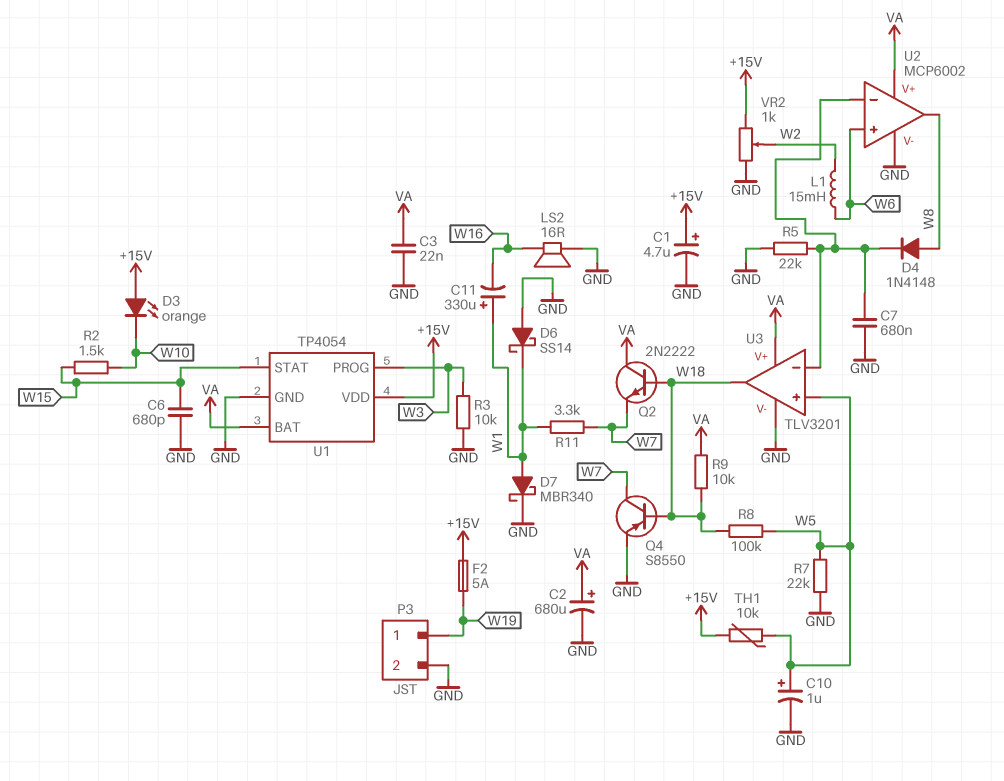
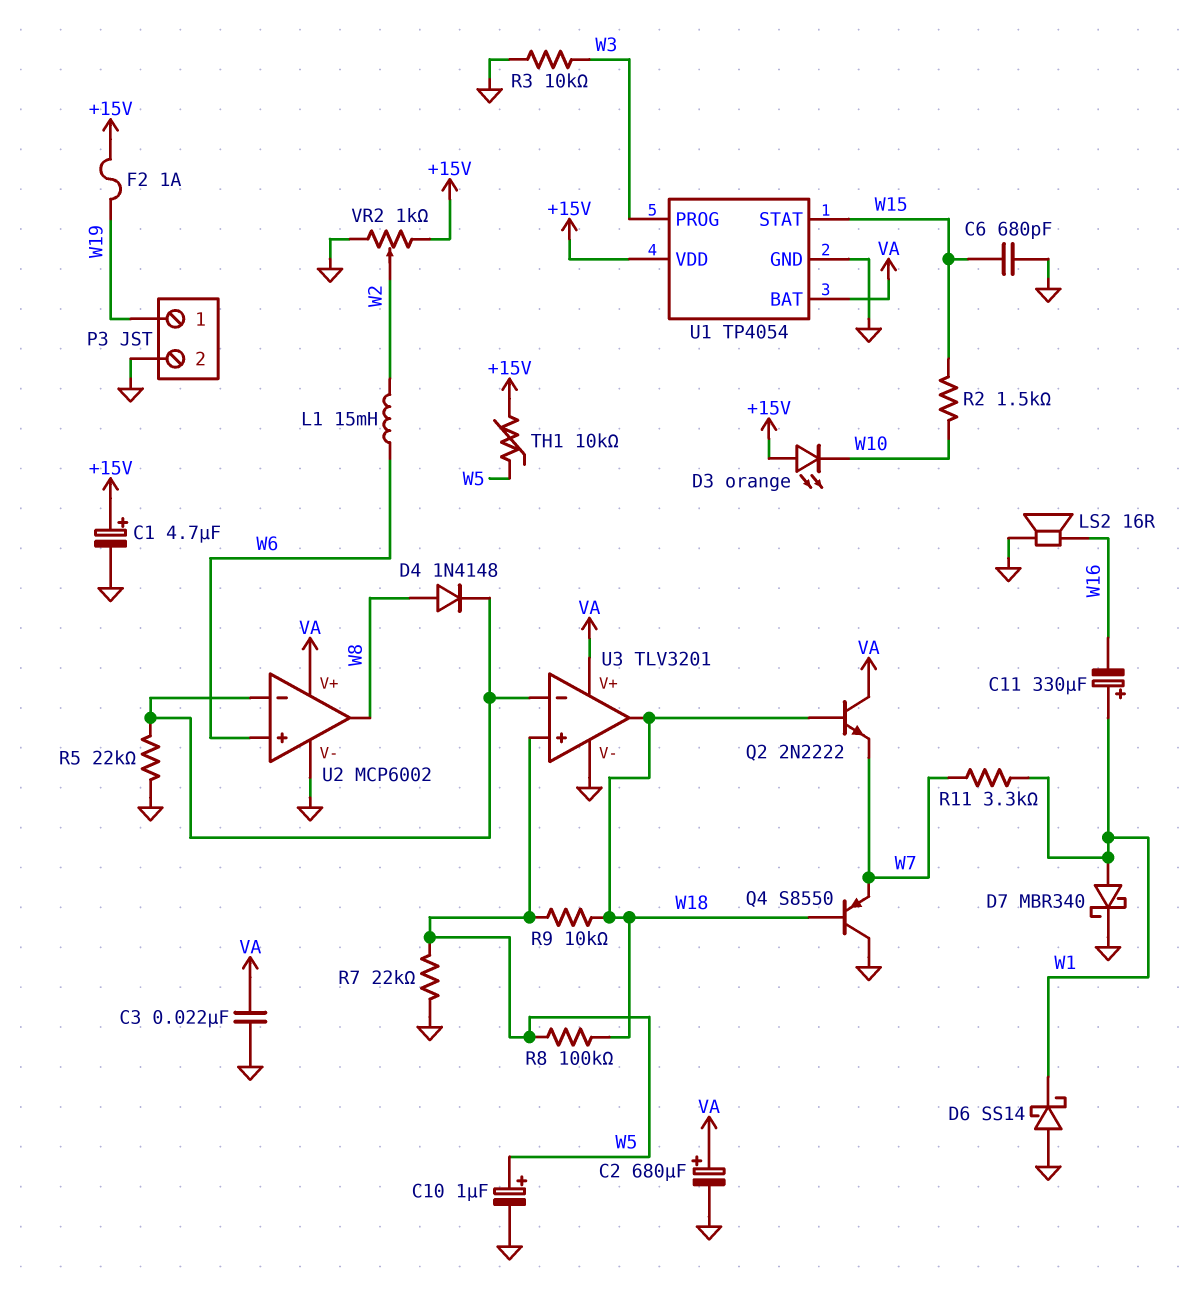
C7: 680nF (GND, U2/in-) -> none
F2: 5A (+15V, W19) -> 1A (+15V, W19)
Q4: PNP S8550 (B W18, C W7, E GND) -> PNP S8550 (B W18, C GND, E W7)
R9: 10k (VA, W18) -> 10k (W5, W18)

